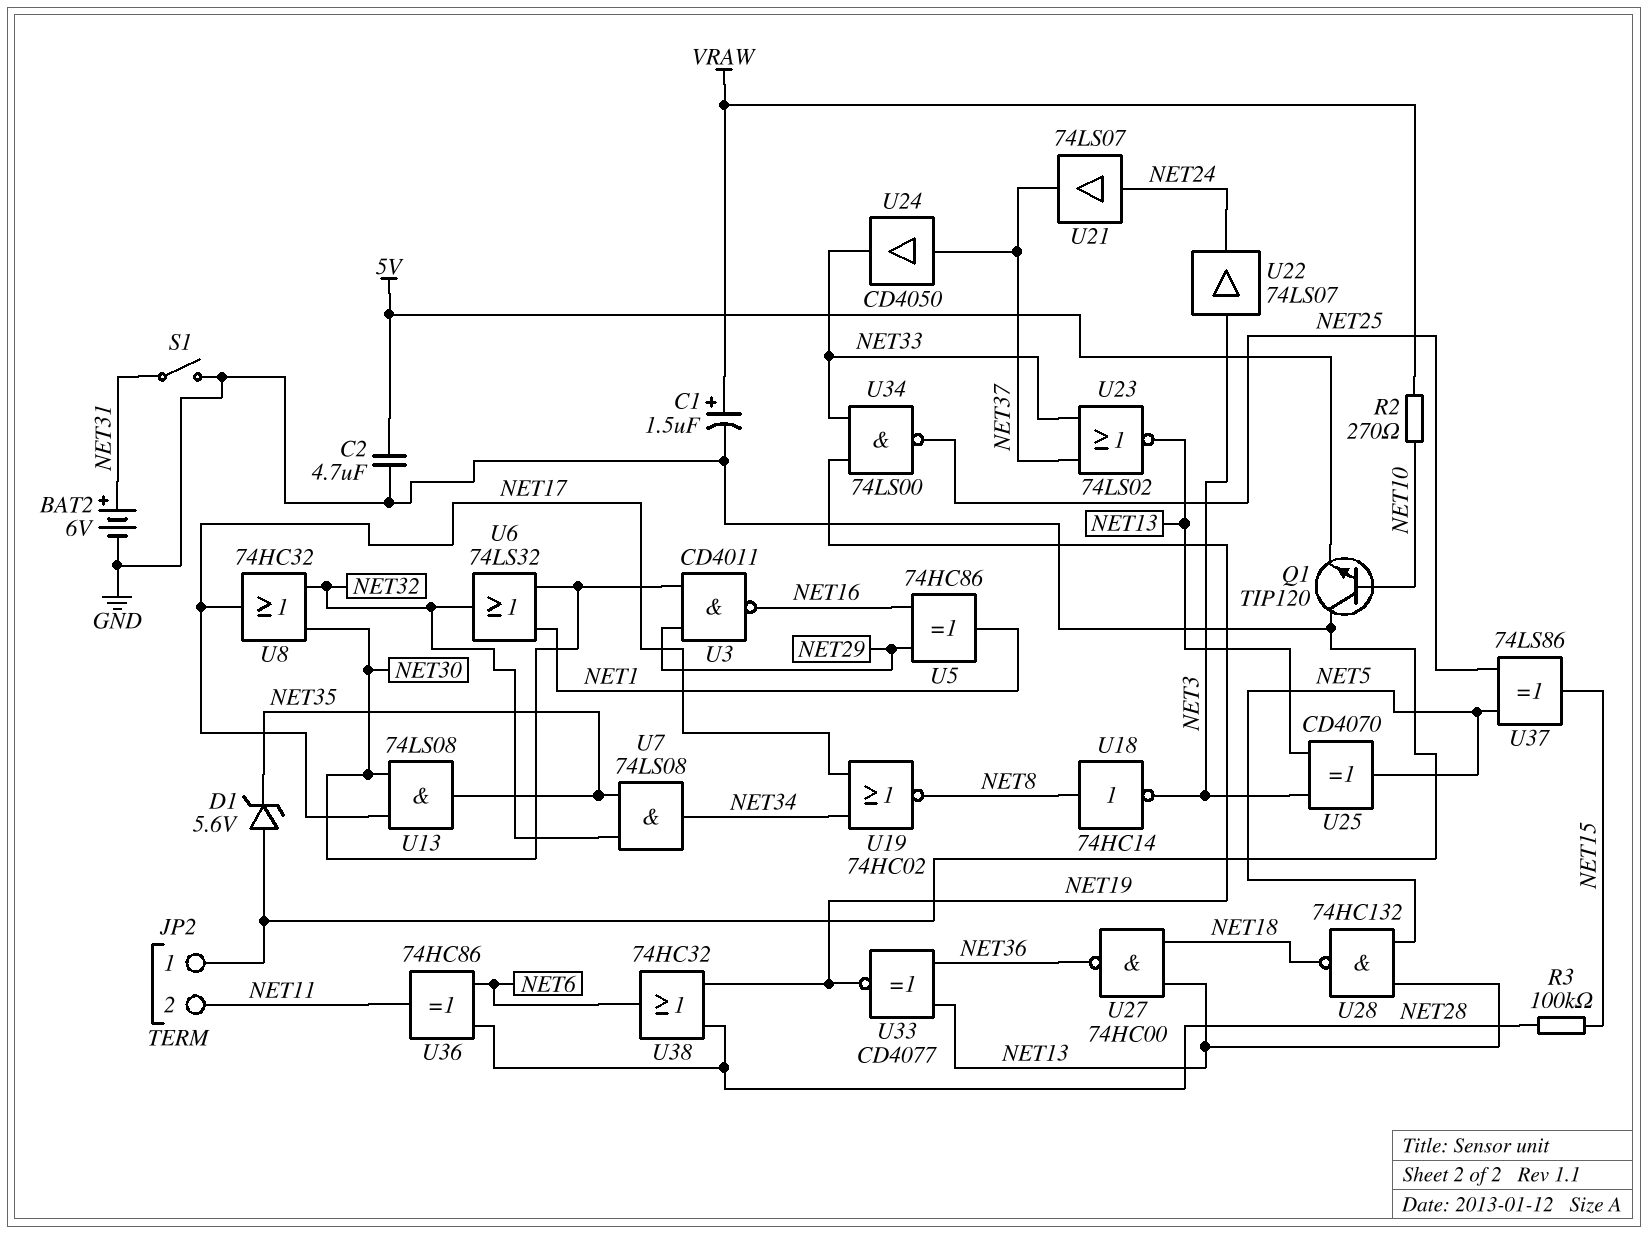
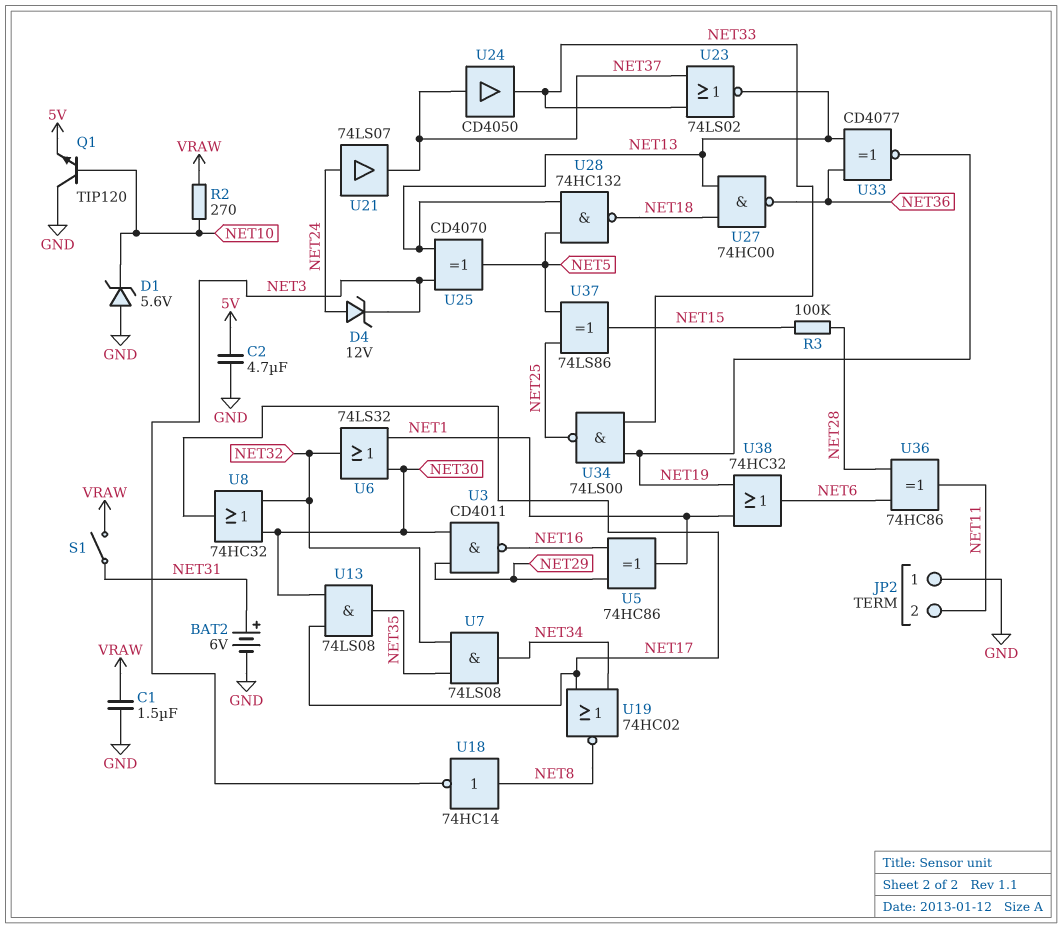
C1: 1.5uF (plus VRAW, minus GND) -> 1.5uF (GND, VRAW)
D1: zener 5.6V (A GND, K NET35) -> zener 5.6V (A GND, K NET10)
D4: none -> zener 12V (A NET24, K NET3)
S1: switch (GND, NET31) -> switch (NET31, VRAW)
U22: buffer 74LS07 (in NET3, out NET24) -> none
U38: OR 74HC32 (in NET19, in NET28, out NET6) -> OR 74HC32 (in NET1, in NET19, out NET6)

